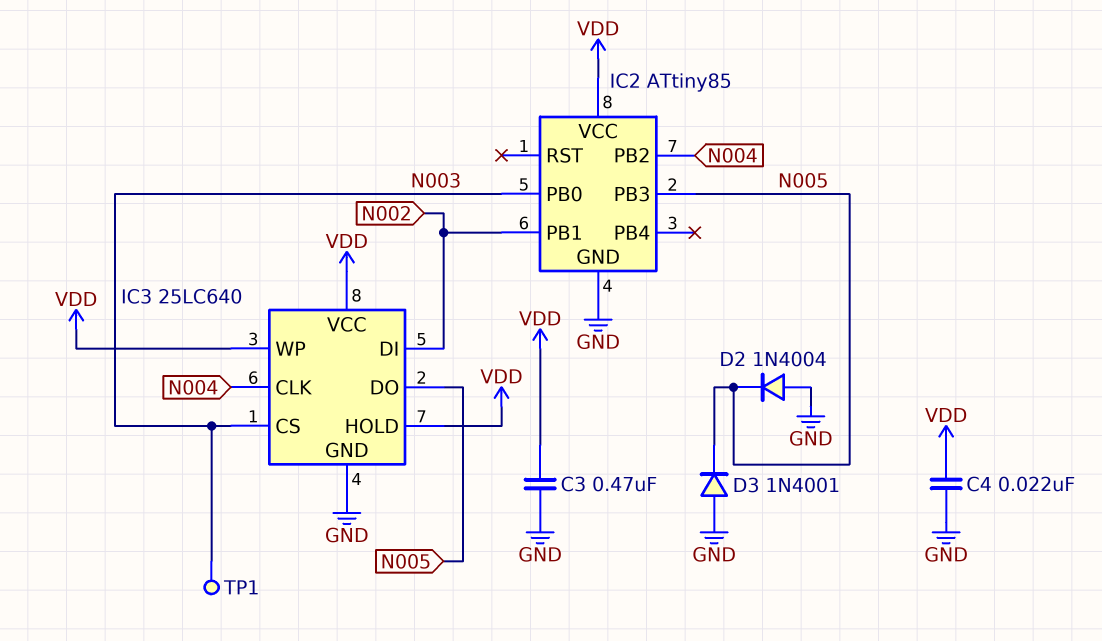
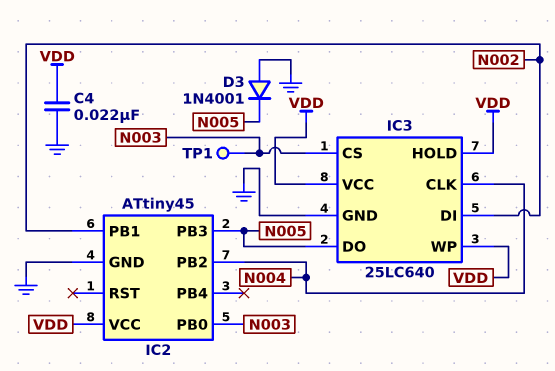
C3: 470nF (GND, VDD) -> none
D2: diode 1N4004 (A GND, K N005) -> none
IC2: ATtiny85 -> ATtiny45

